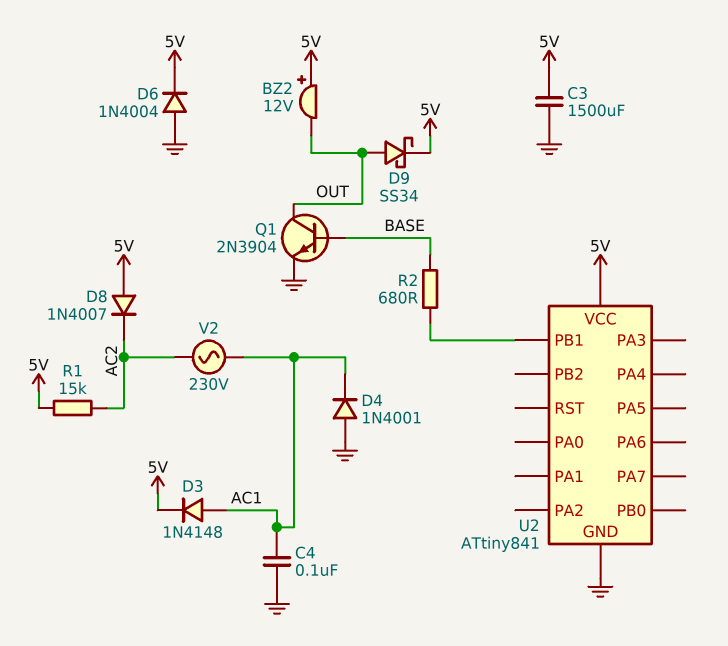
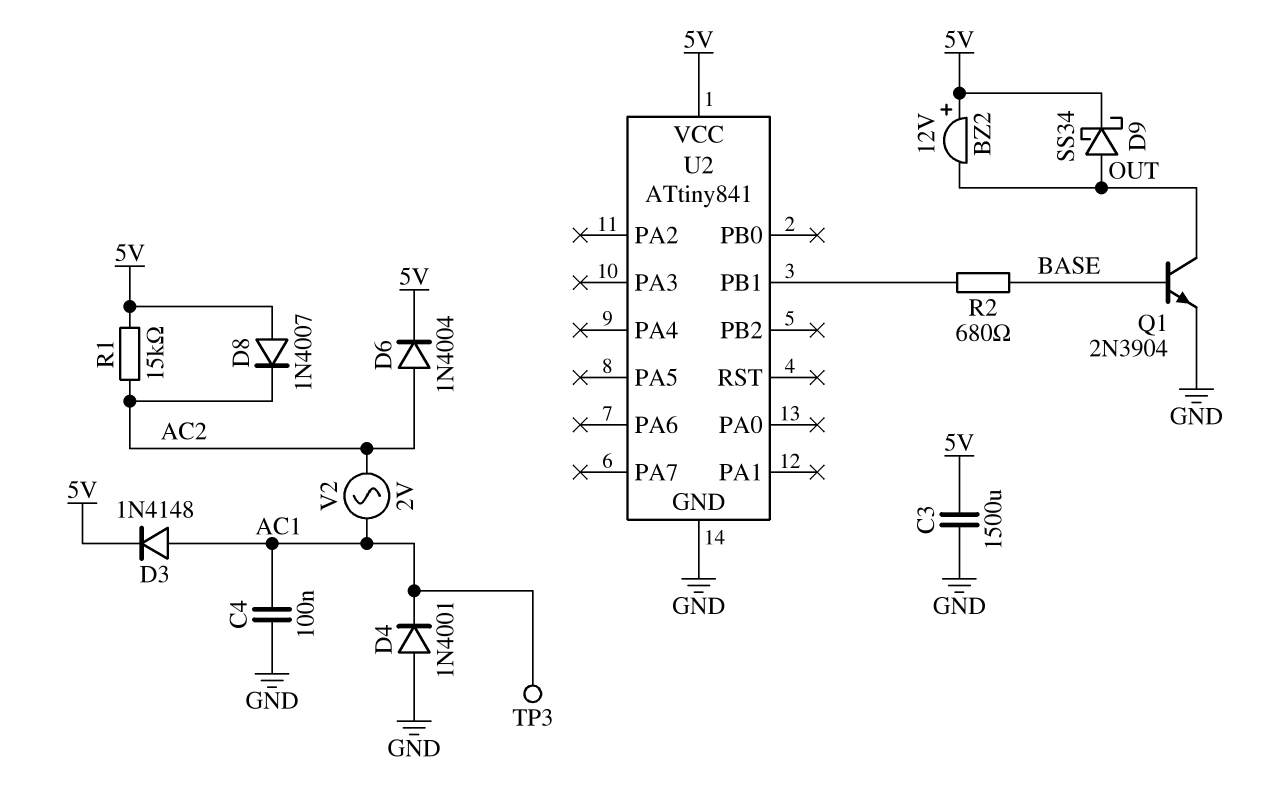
D6: diode 1N4004 (A GND, K 5V) -> diode 1N4004 (A AC2, K 5V)
TP3: none -> test point (AC1)
V2: AC 230V (AC1, AC2) -> AC 2V (AC1, AC2)

